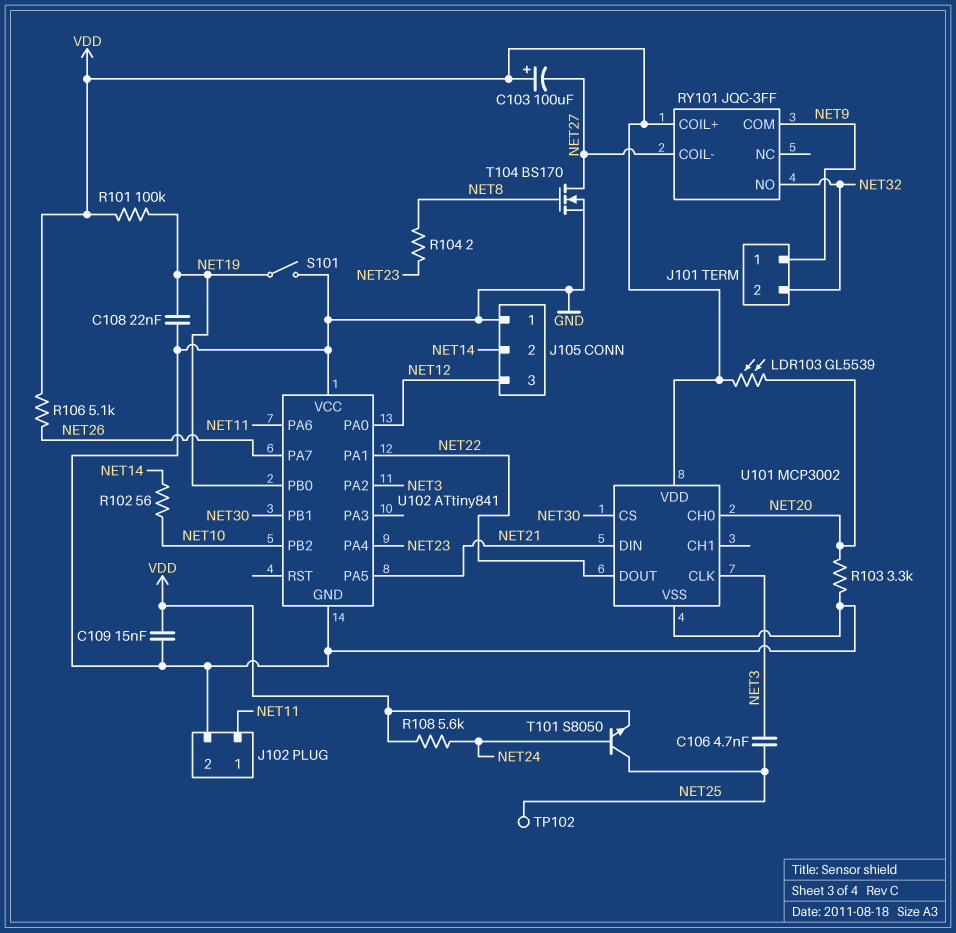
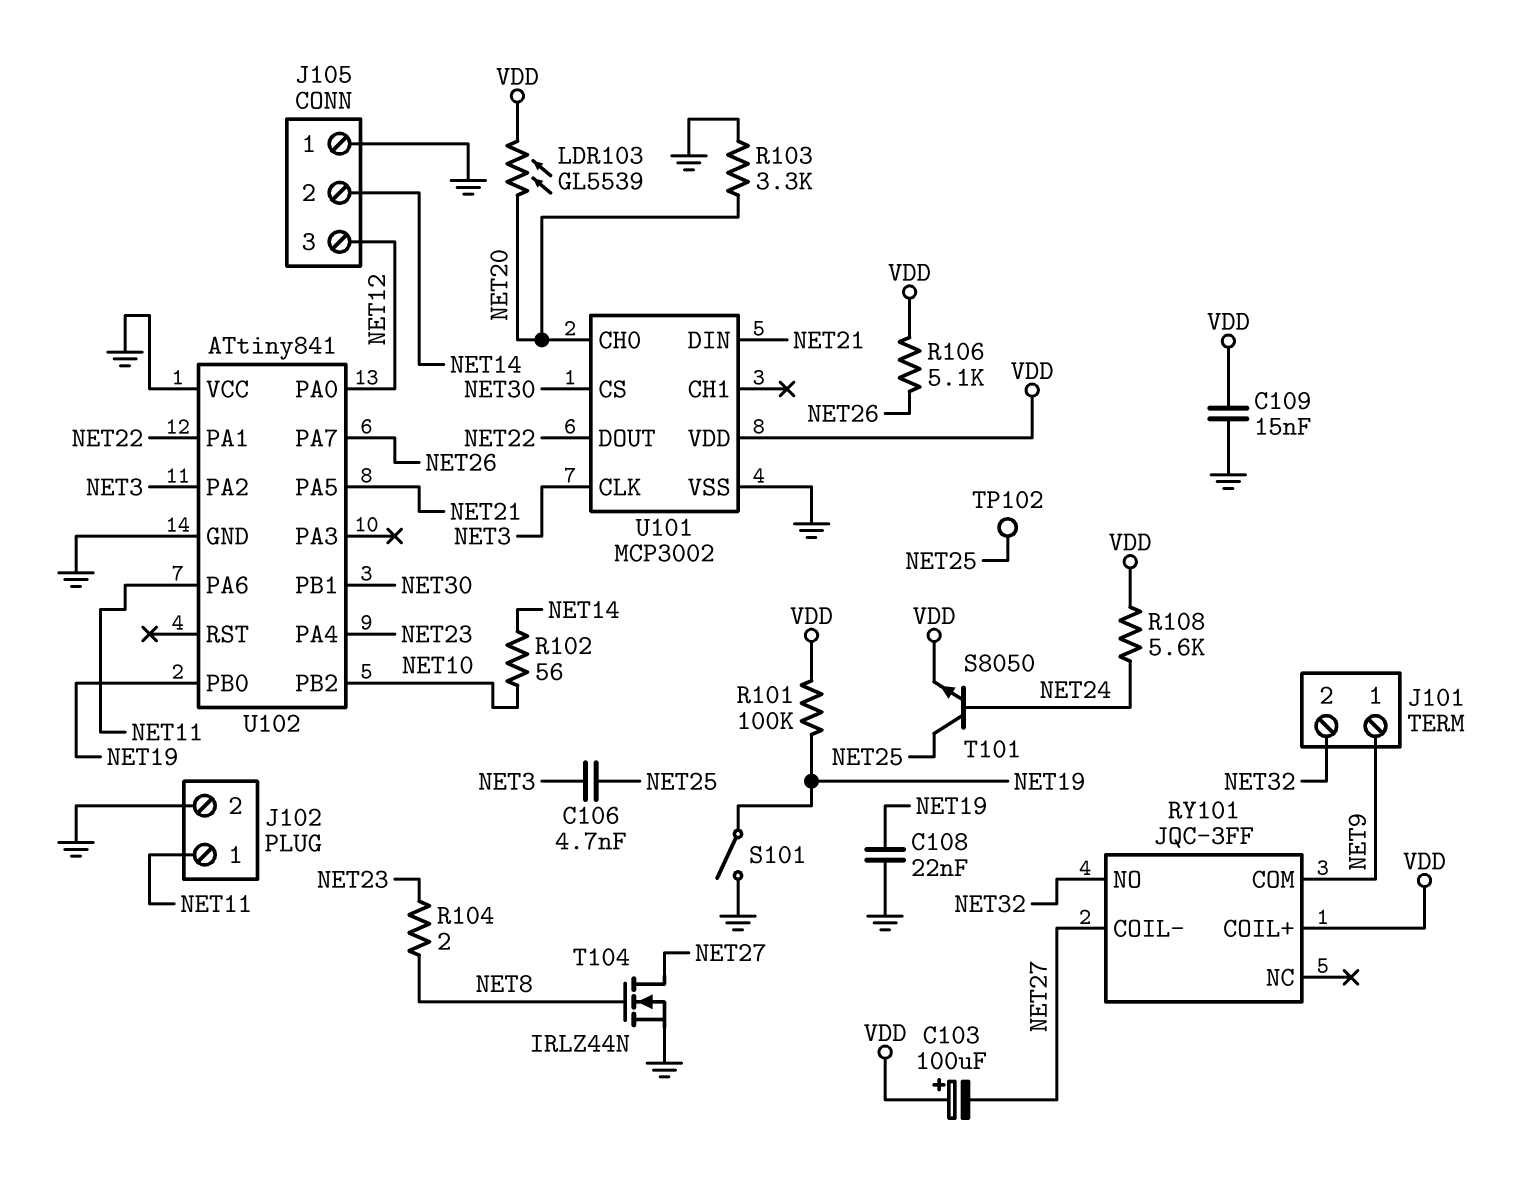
T104: NMOS BS170 (G NET8, D NET27, S GND) -> NMOS IRLZ44N (G NET8, D NET27, S GND)

